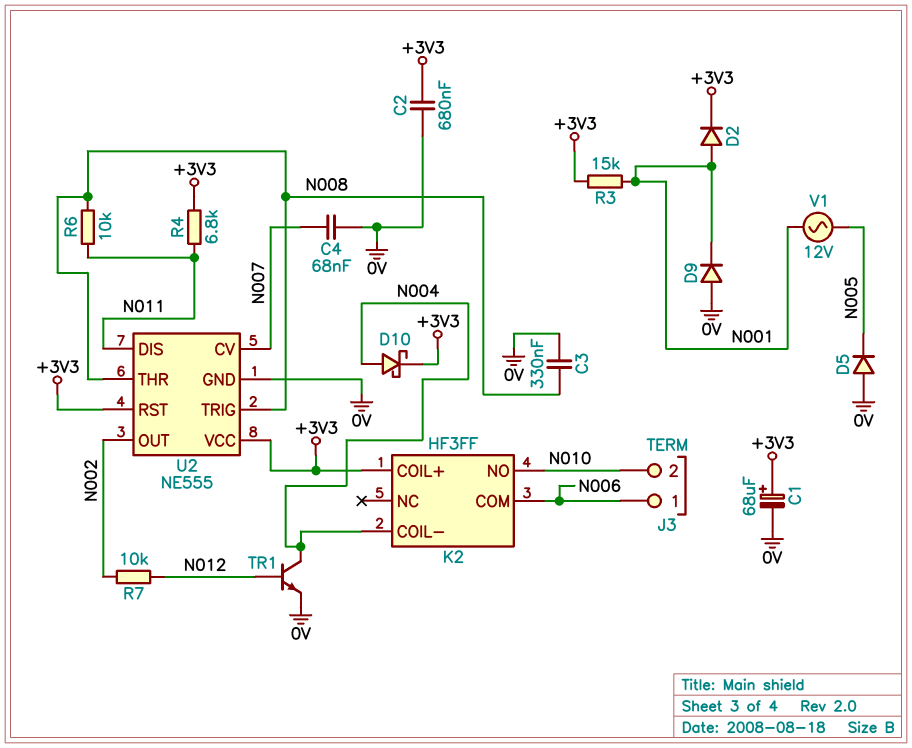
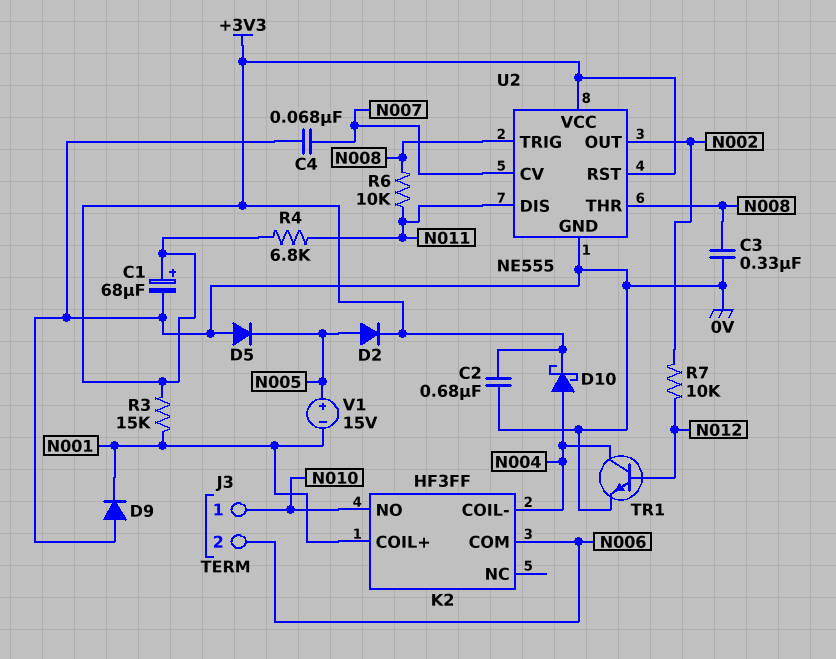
D2: diode (A N001, K +3V3) -> diode (A N005, K +3V3)
J3 pin 1: N006 -> N010
J3 pin 2: N010 -> N006
K2 pin COIL+: +3V3 -> N001
V1: AC 12V (N001, N005) -> 15V (plus N005, minus N001)

